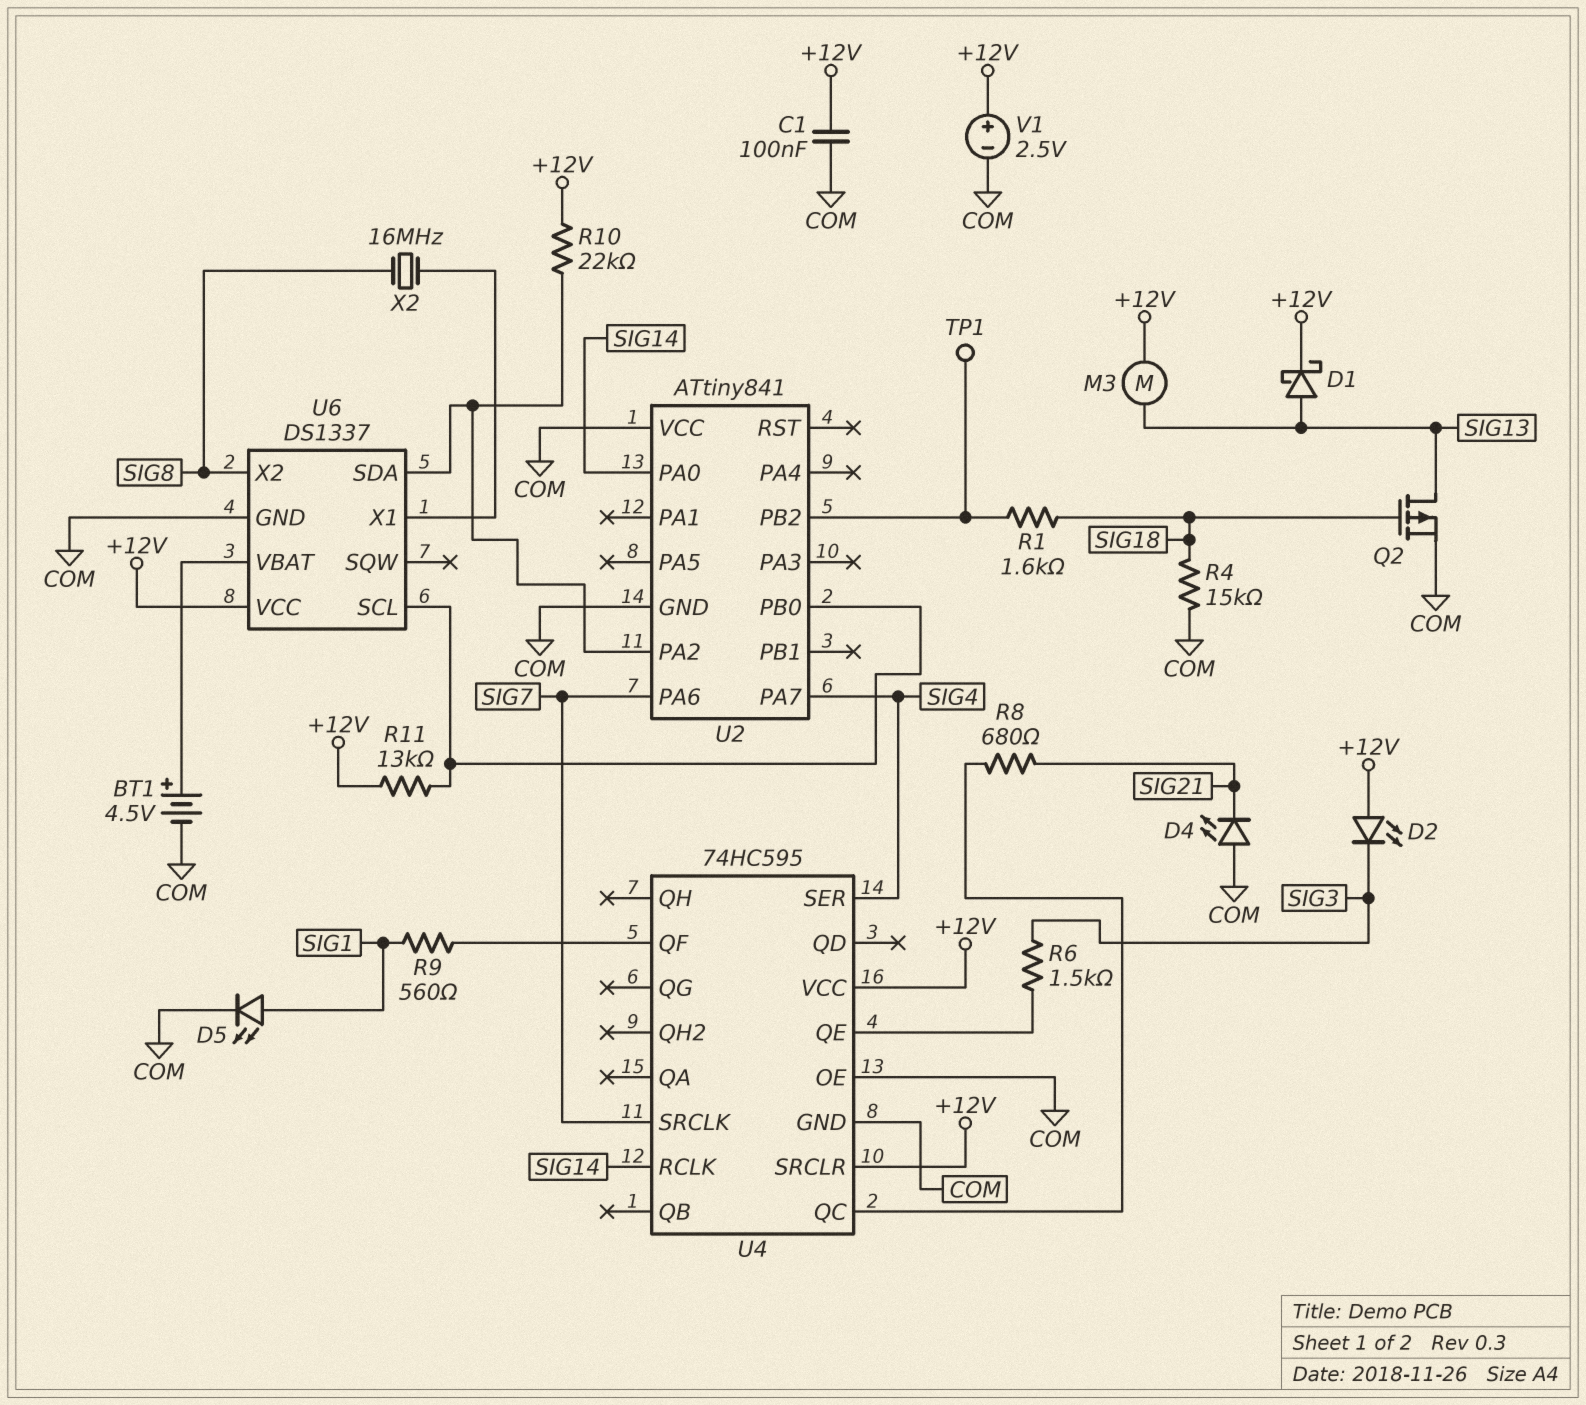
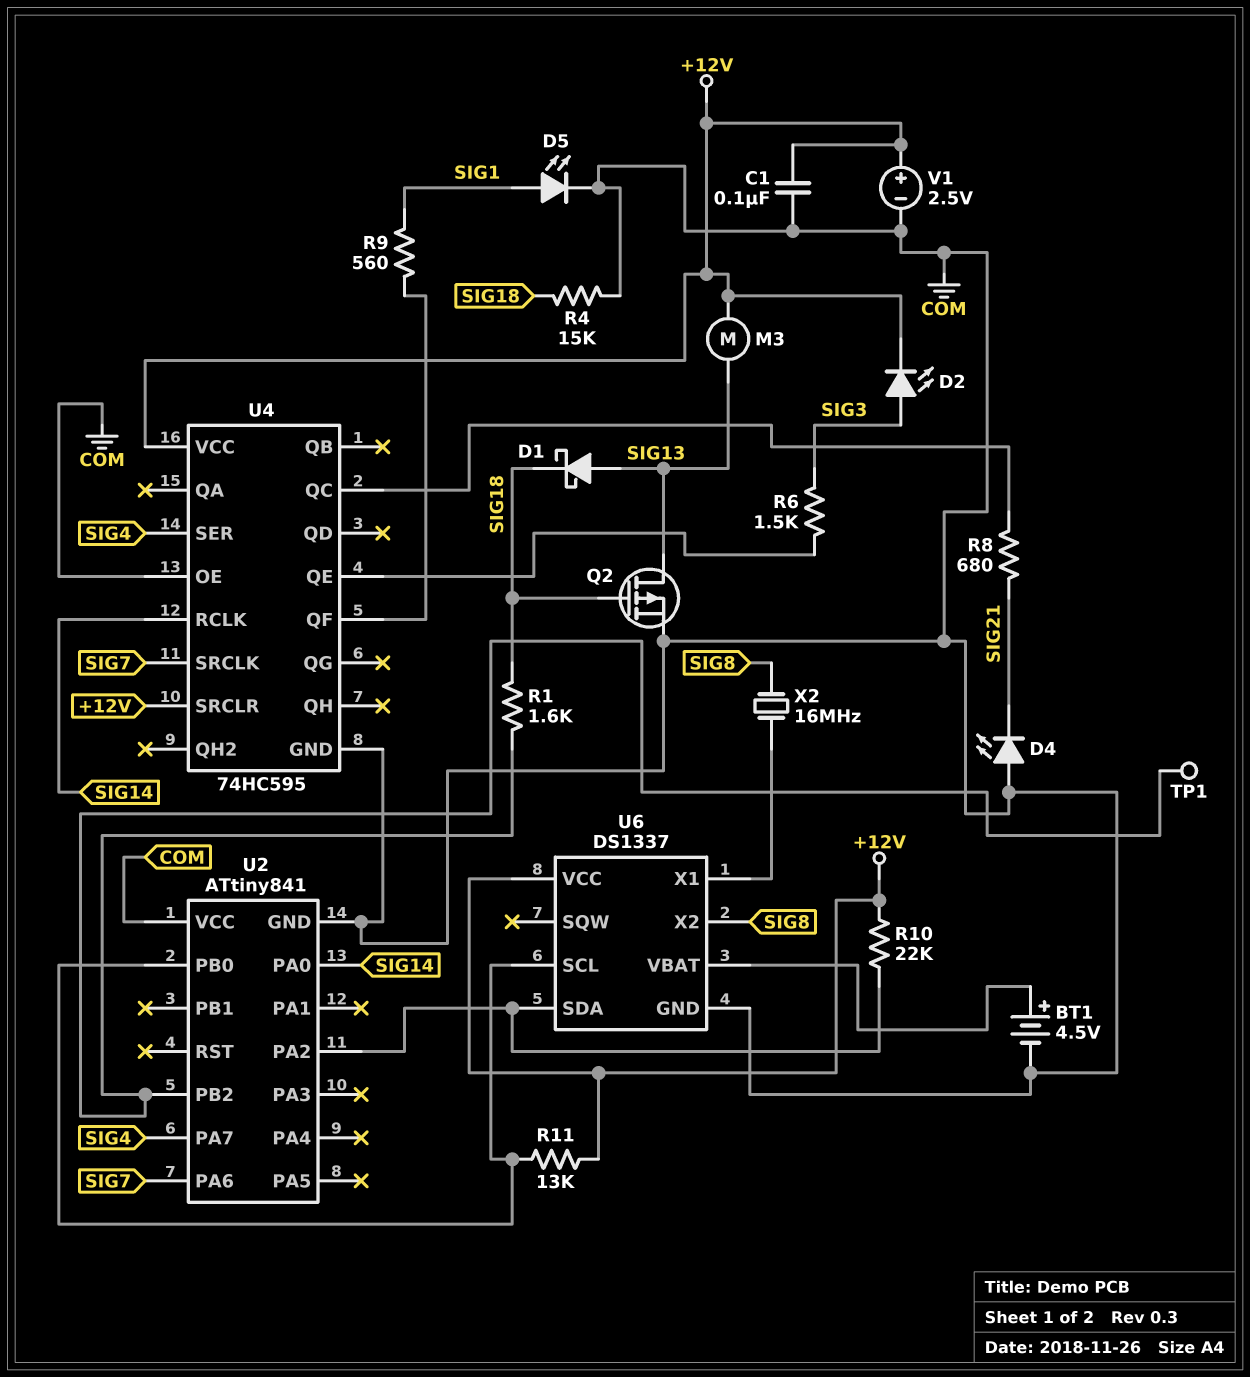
D1: schottky (A SIG13, K +12V) -> schottky (A SIG13, K SIG18)
D2: LED (A +12V, K SIG3) -> LED (A SIG3, K +12V)

